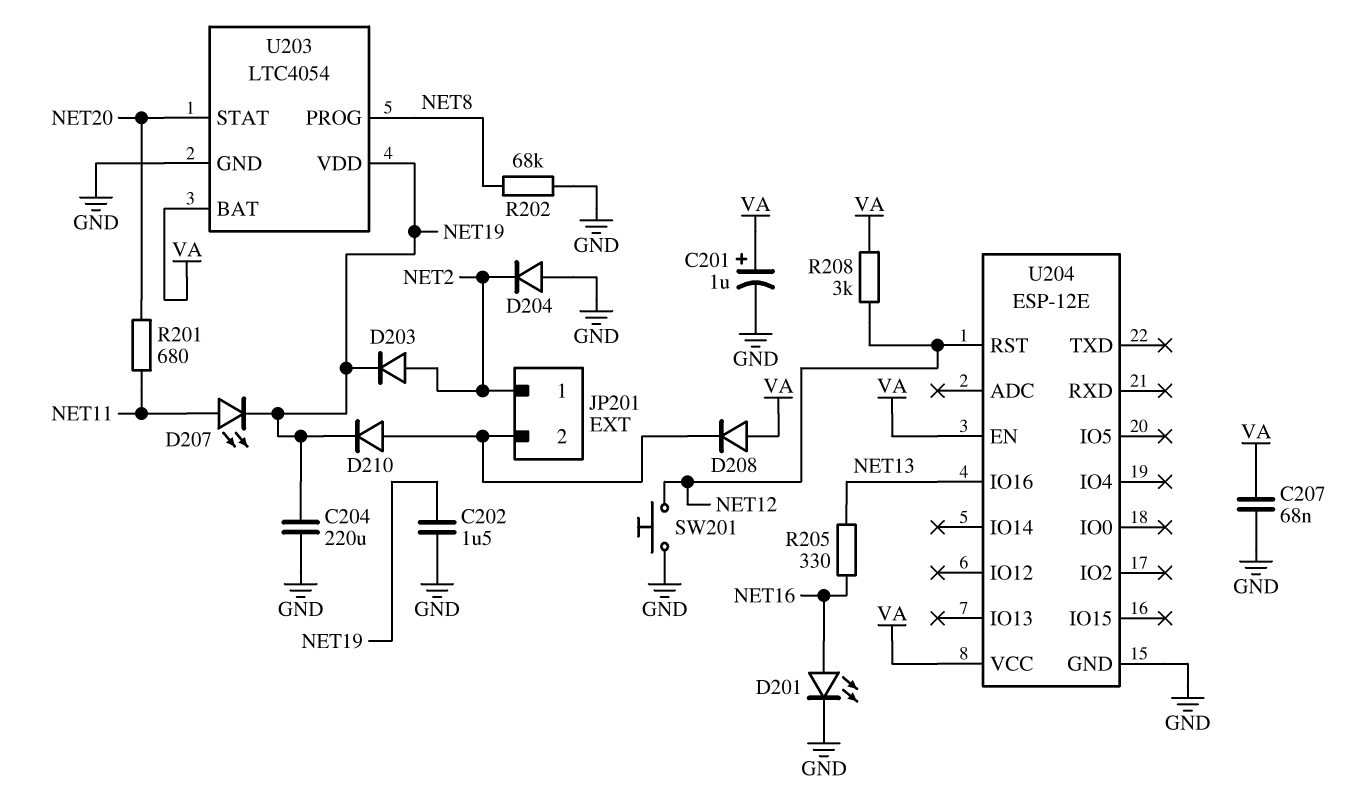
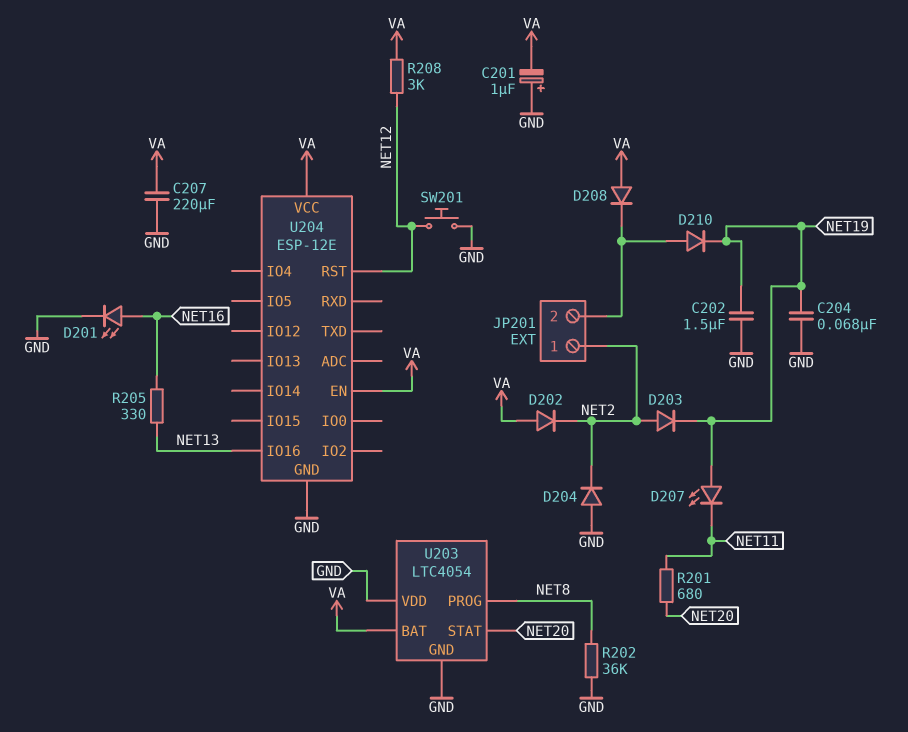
C201: 1uF (plus VA, minus GND) -> 1uF (plus GND, minus VA)
C204: 220uF (GND, NET19) -> 68nF (GND, NET19)
C207: 68nF (GND, VA) -> 220uF (GND, VA)
D202: none -> diode (A VA, K NET2)
D207: LED (A NET11, K NET19) -> LED (A NET19, K NET11)
R202: 68k (GND, NET8) -> 36k (GND, NET8)
U203 pin VDD: NET19 -> GND

